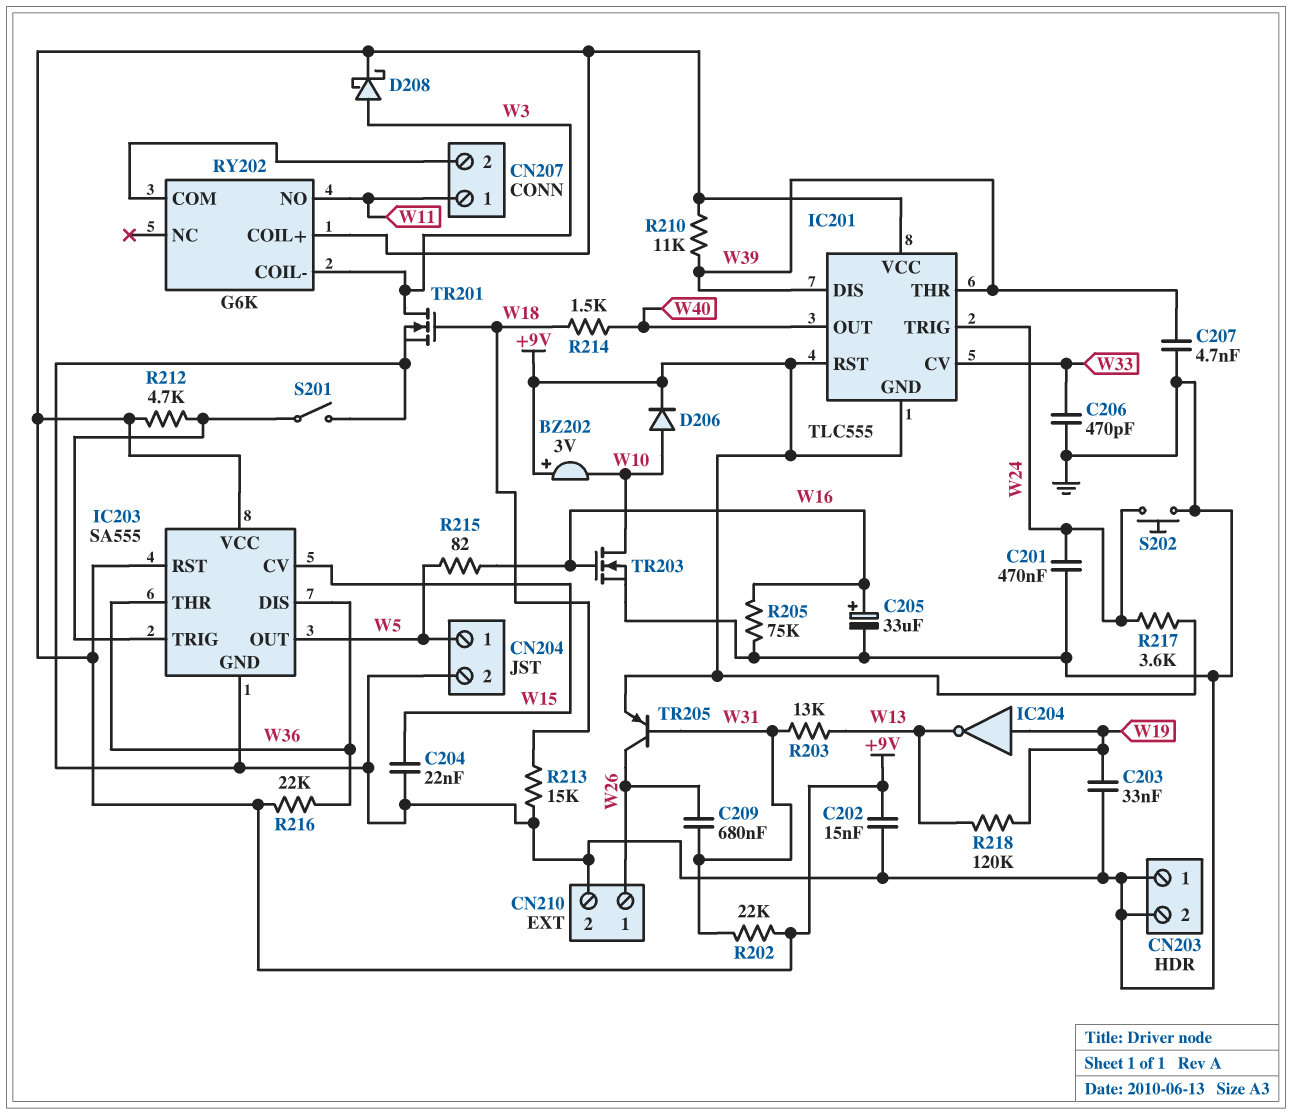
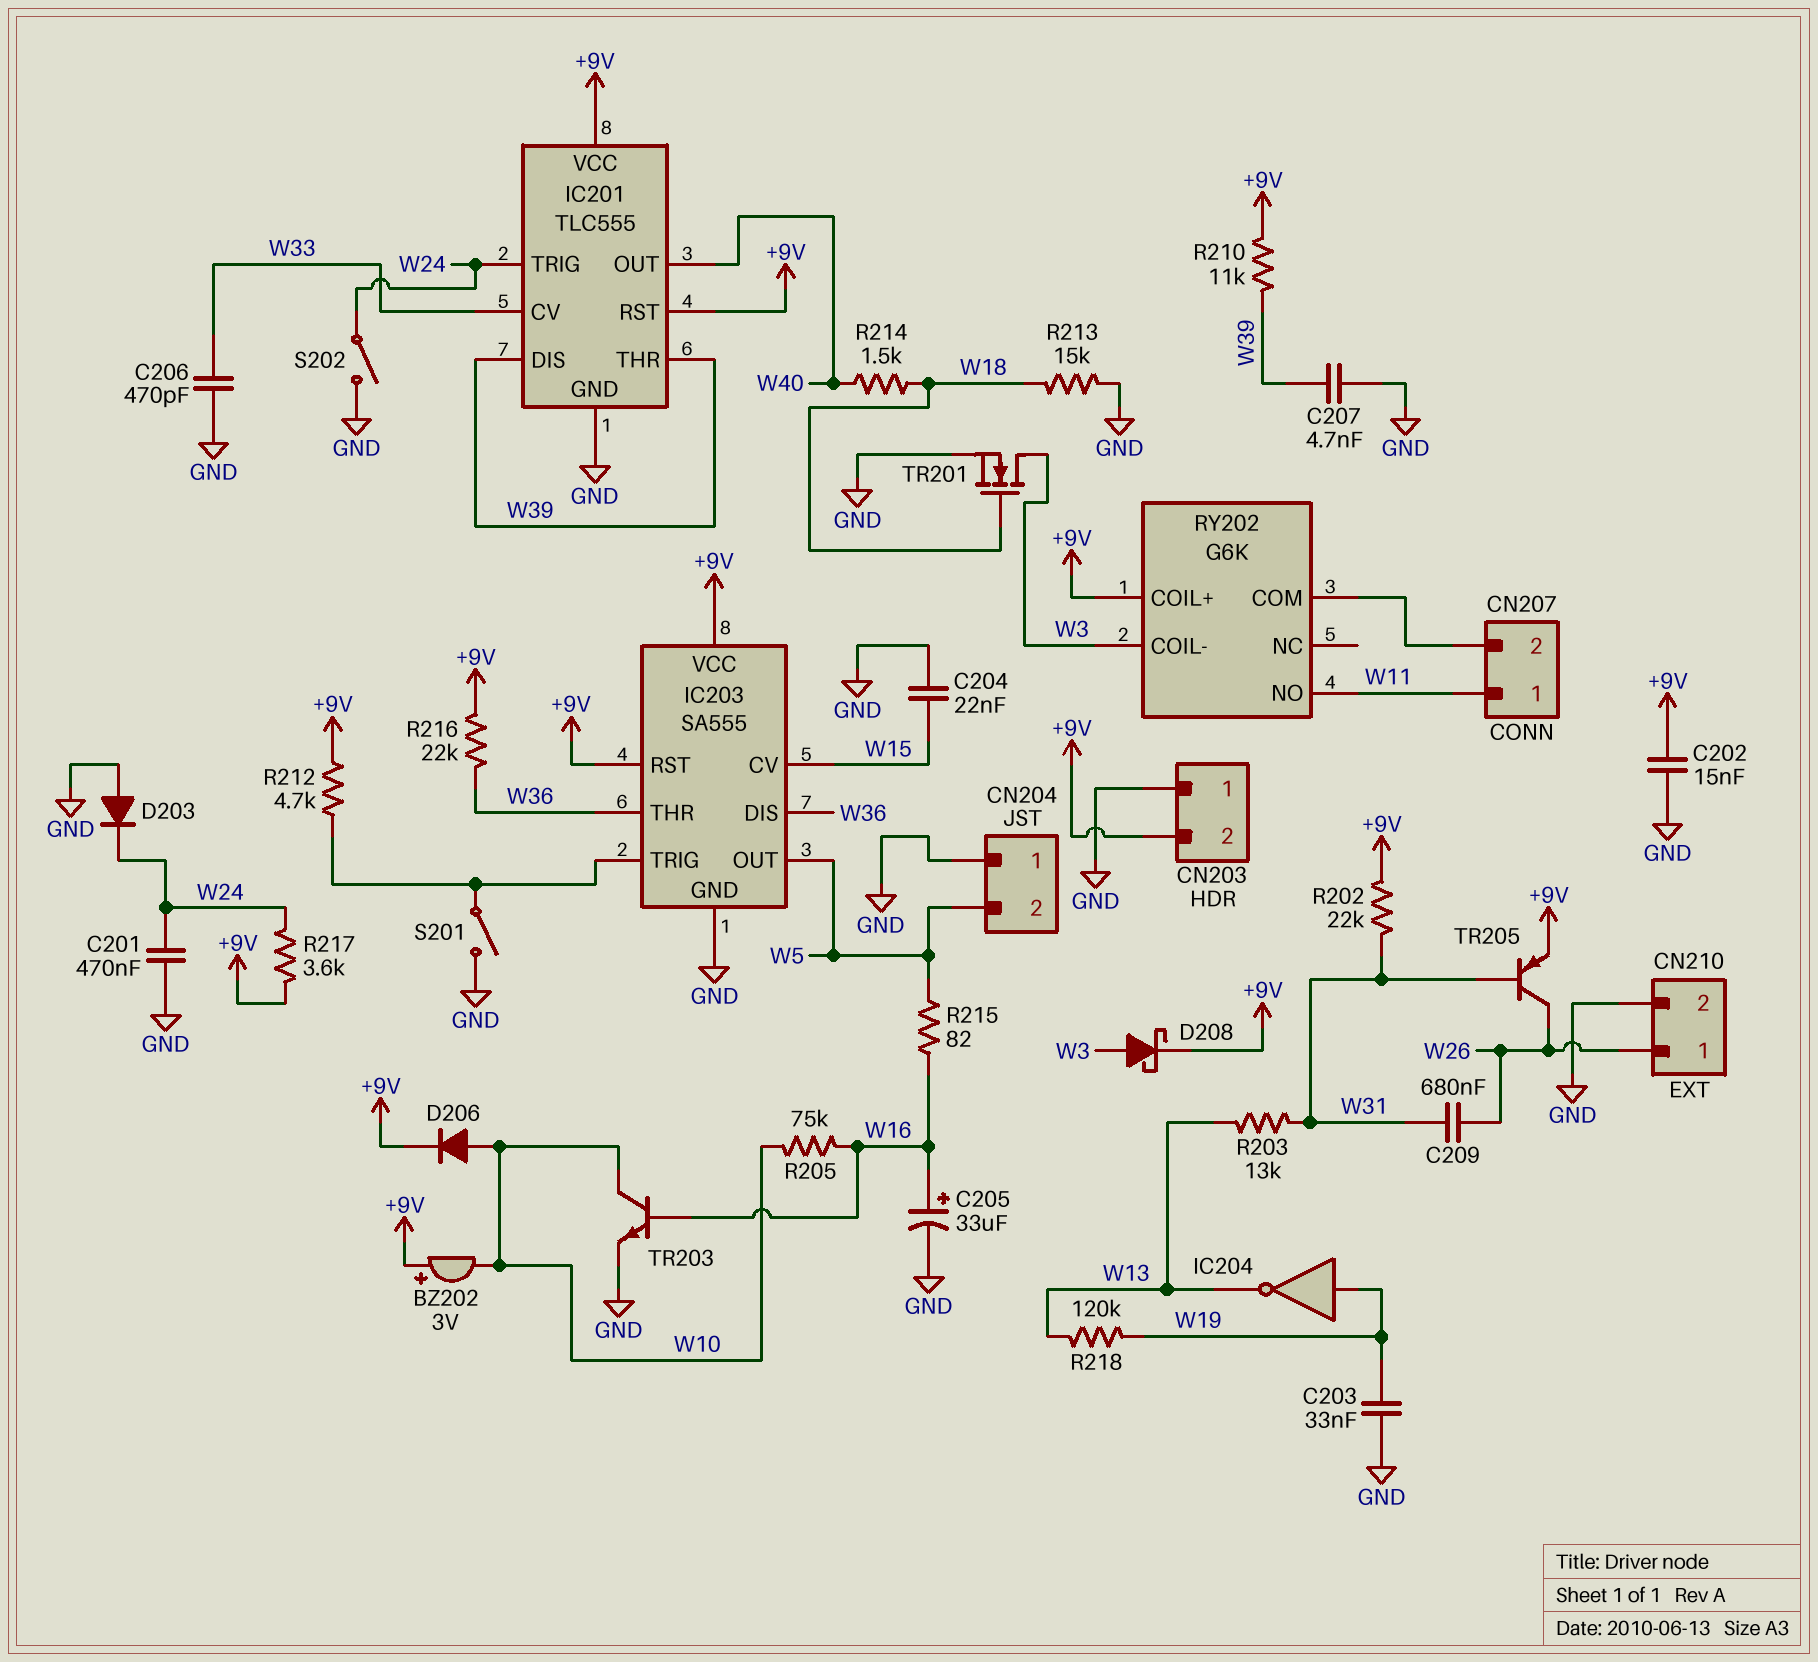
CN203 pin 2: GND -> +9V
CN204 pin 1: W5 -> GND
CN204 pin 2: GND -> W5
D203: none -> diode (A GND, K W24)
IC201 pin GND: +9V -> GND
R205: 75k (GND, W16) -> 75k (W10, W16)
S202: button (GND, W24) -> switch (GND, W24)
TR203: NMOS (G W16, D W10, S GND) -> NPN (B W16, C W10, E GND)

